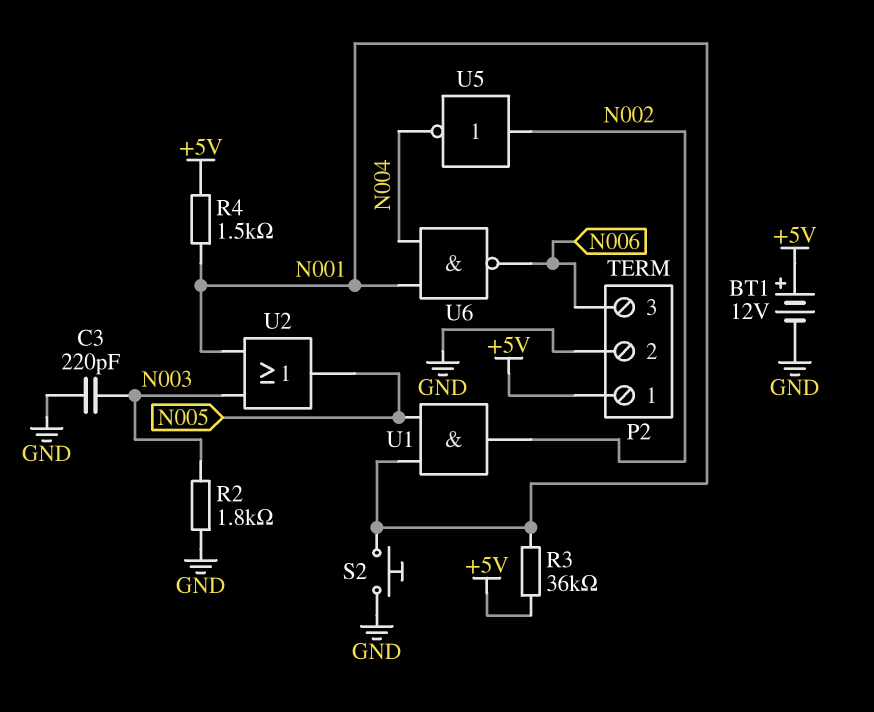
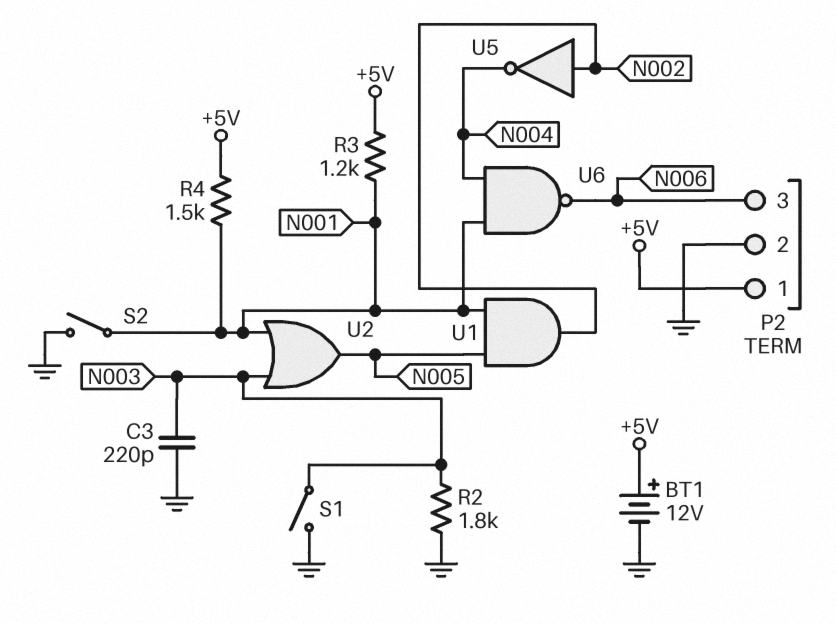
R3: 36k (+5V, N001) -> 1.2k (+5V, N001)
S1: none -> switch (GND, N003)
S2: button (GND, N001) -> switch (GND, N001)

